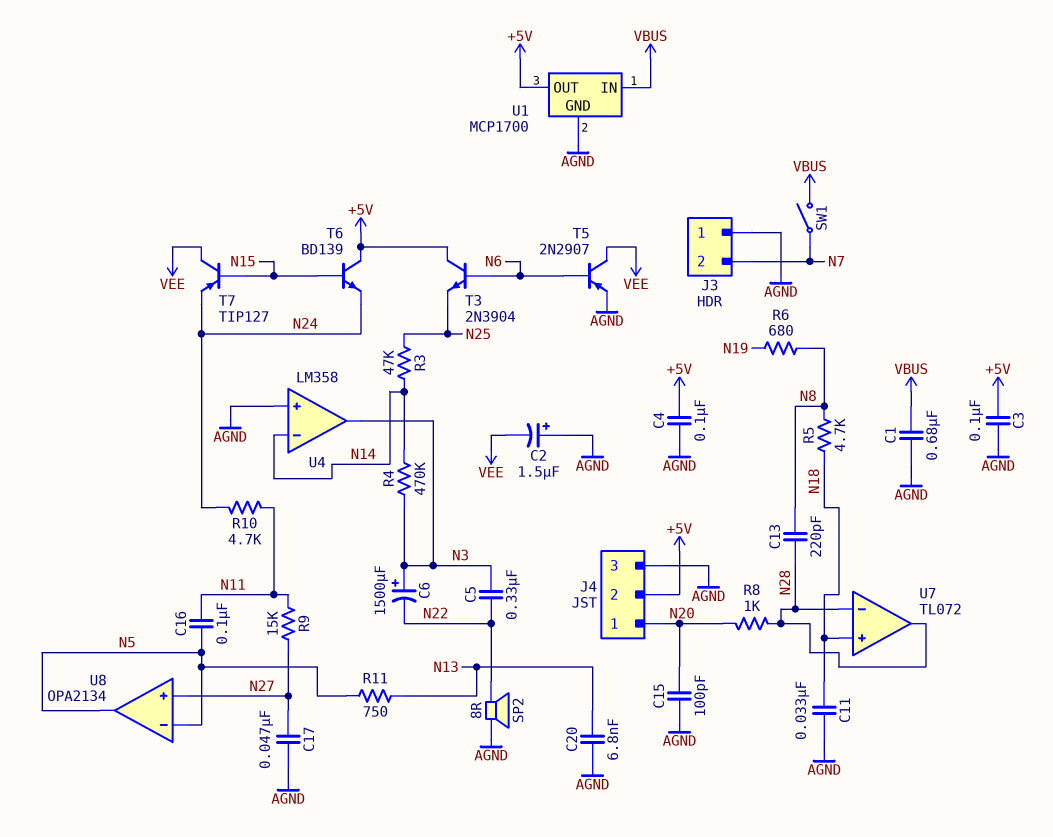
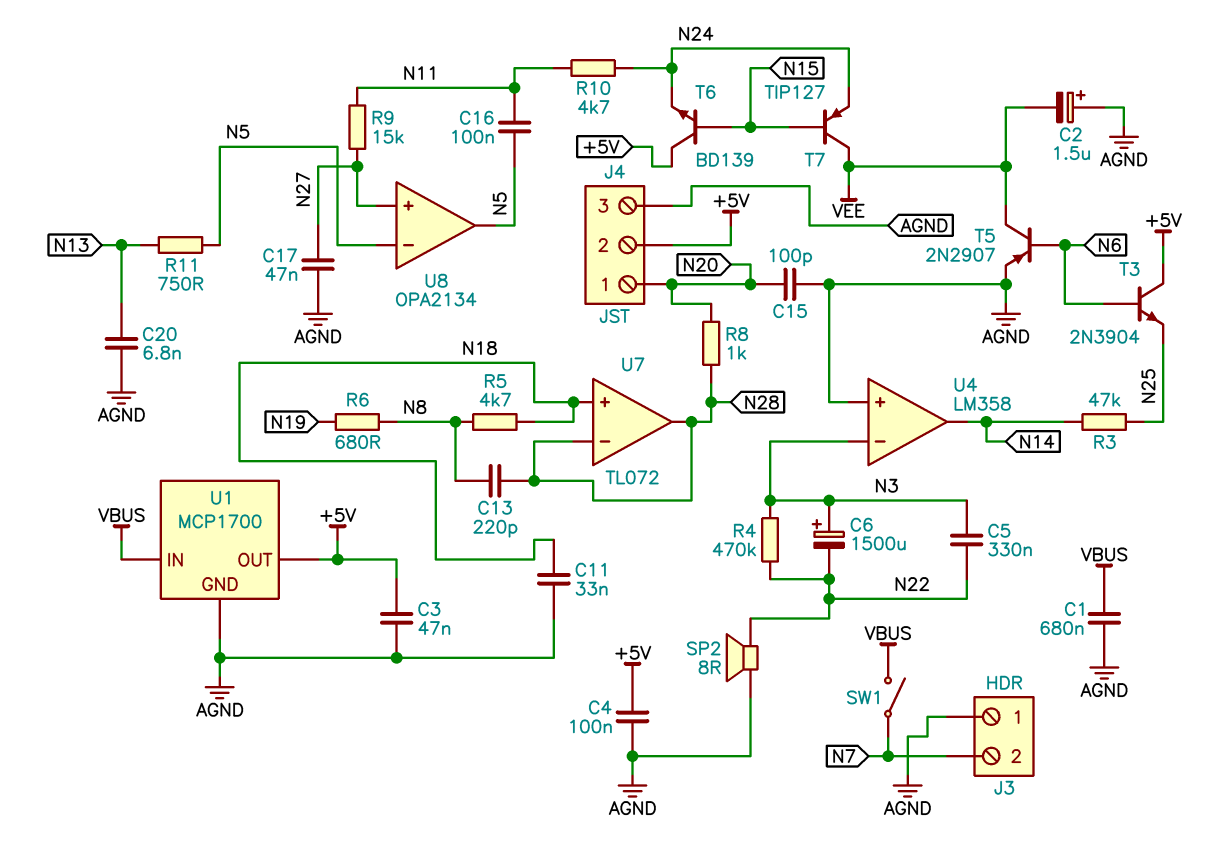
C3: 100nF (+5V, AGND) -> 47nF (+5V, AGND)
R4: 470k (N3, N14) -> 470k (N3, N22)
U4 pin in-: N14 -> N3
U4 pin out: N3 -> N14

